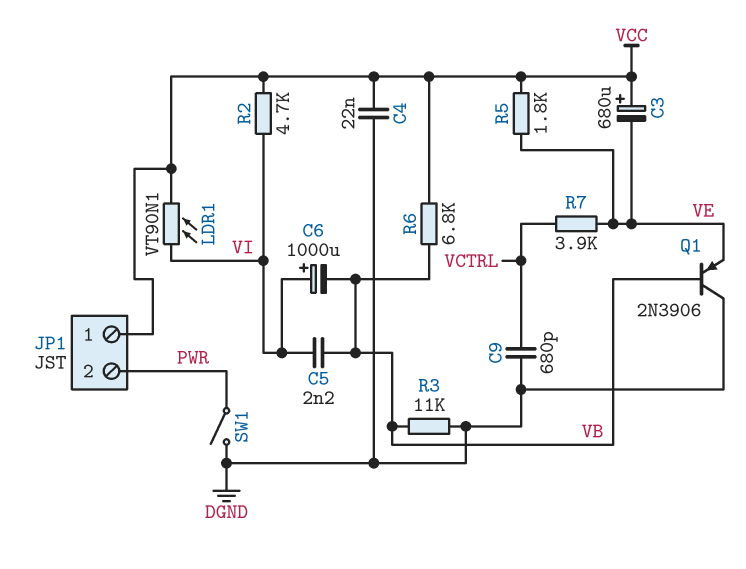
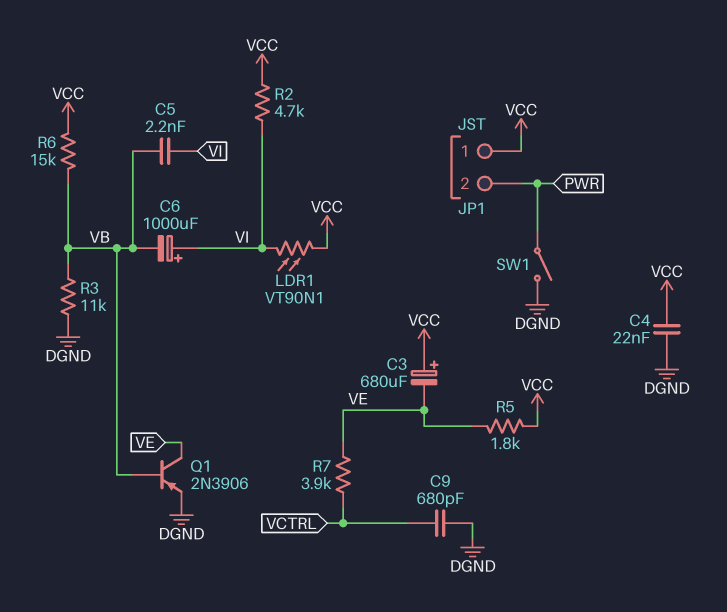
Q1: PNP 2N3906 (B VB, C DGND, E VE) -> PNP 2N3906 (B VB, C VE, E DGND)
R6: 6.8k (VB, VCC) -> 15k (VB, VCC)

